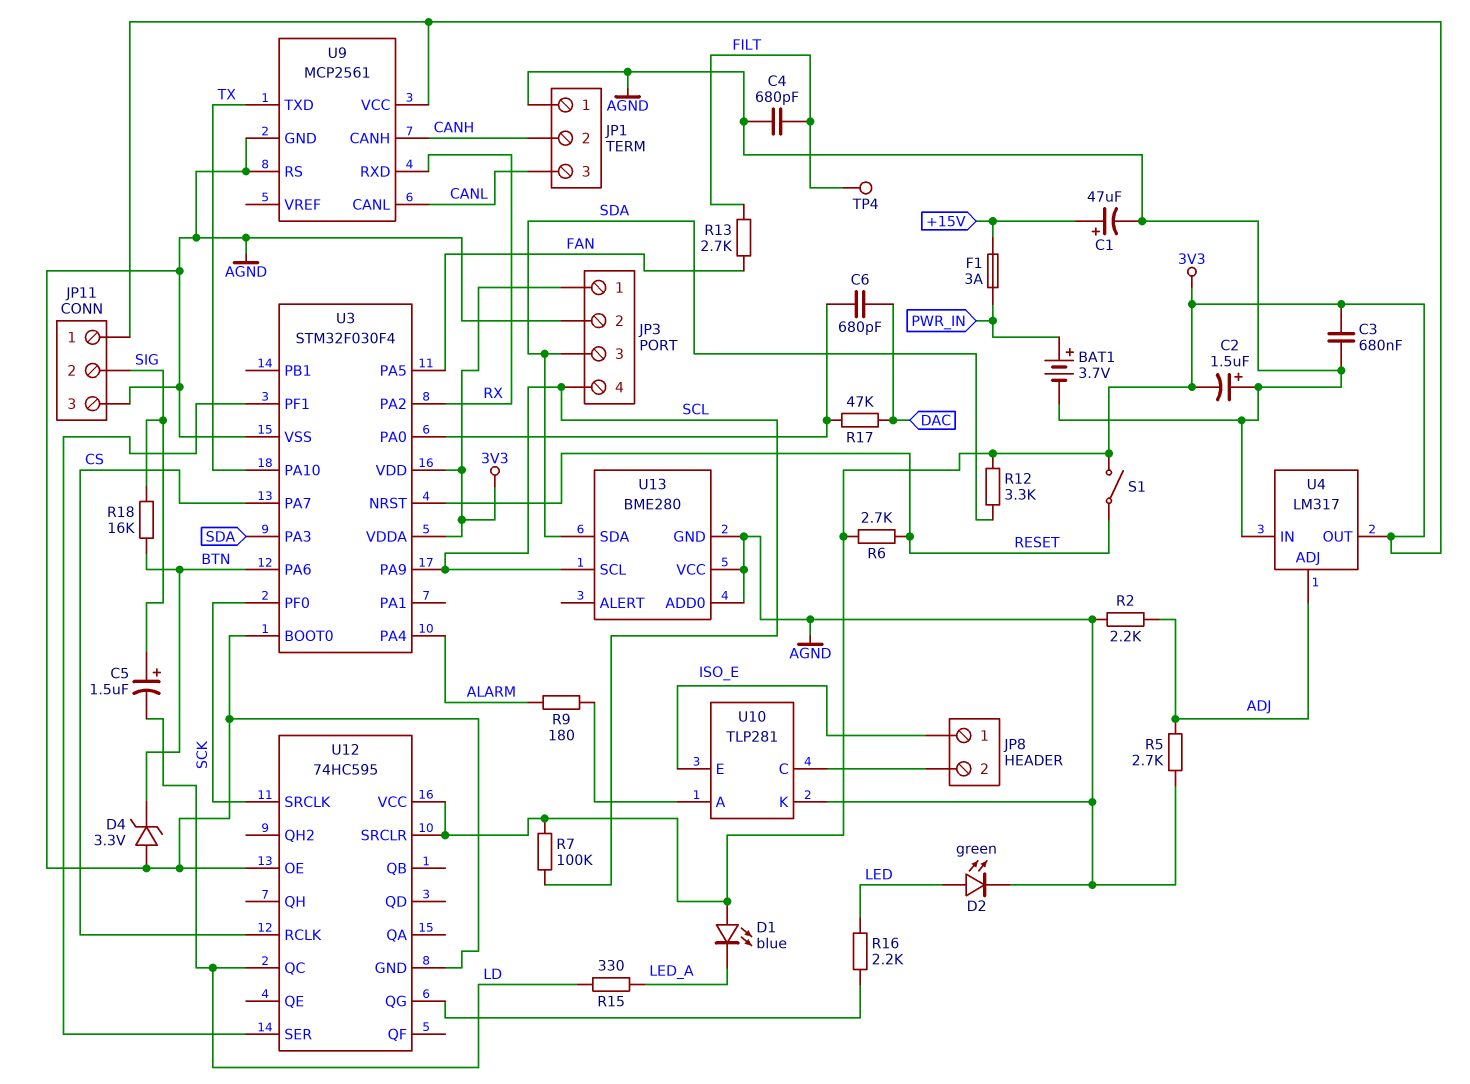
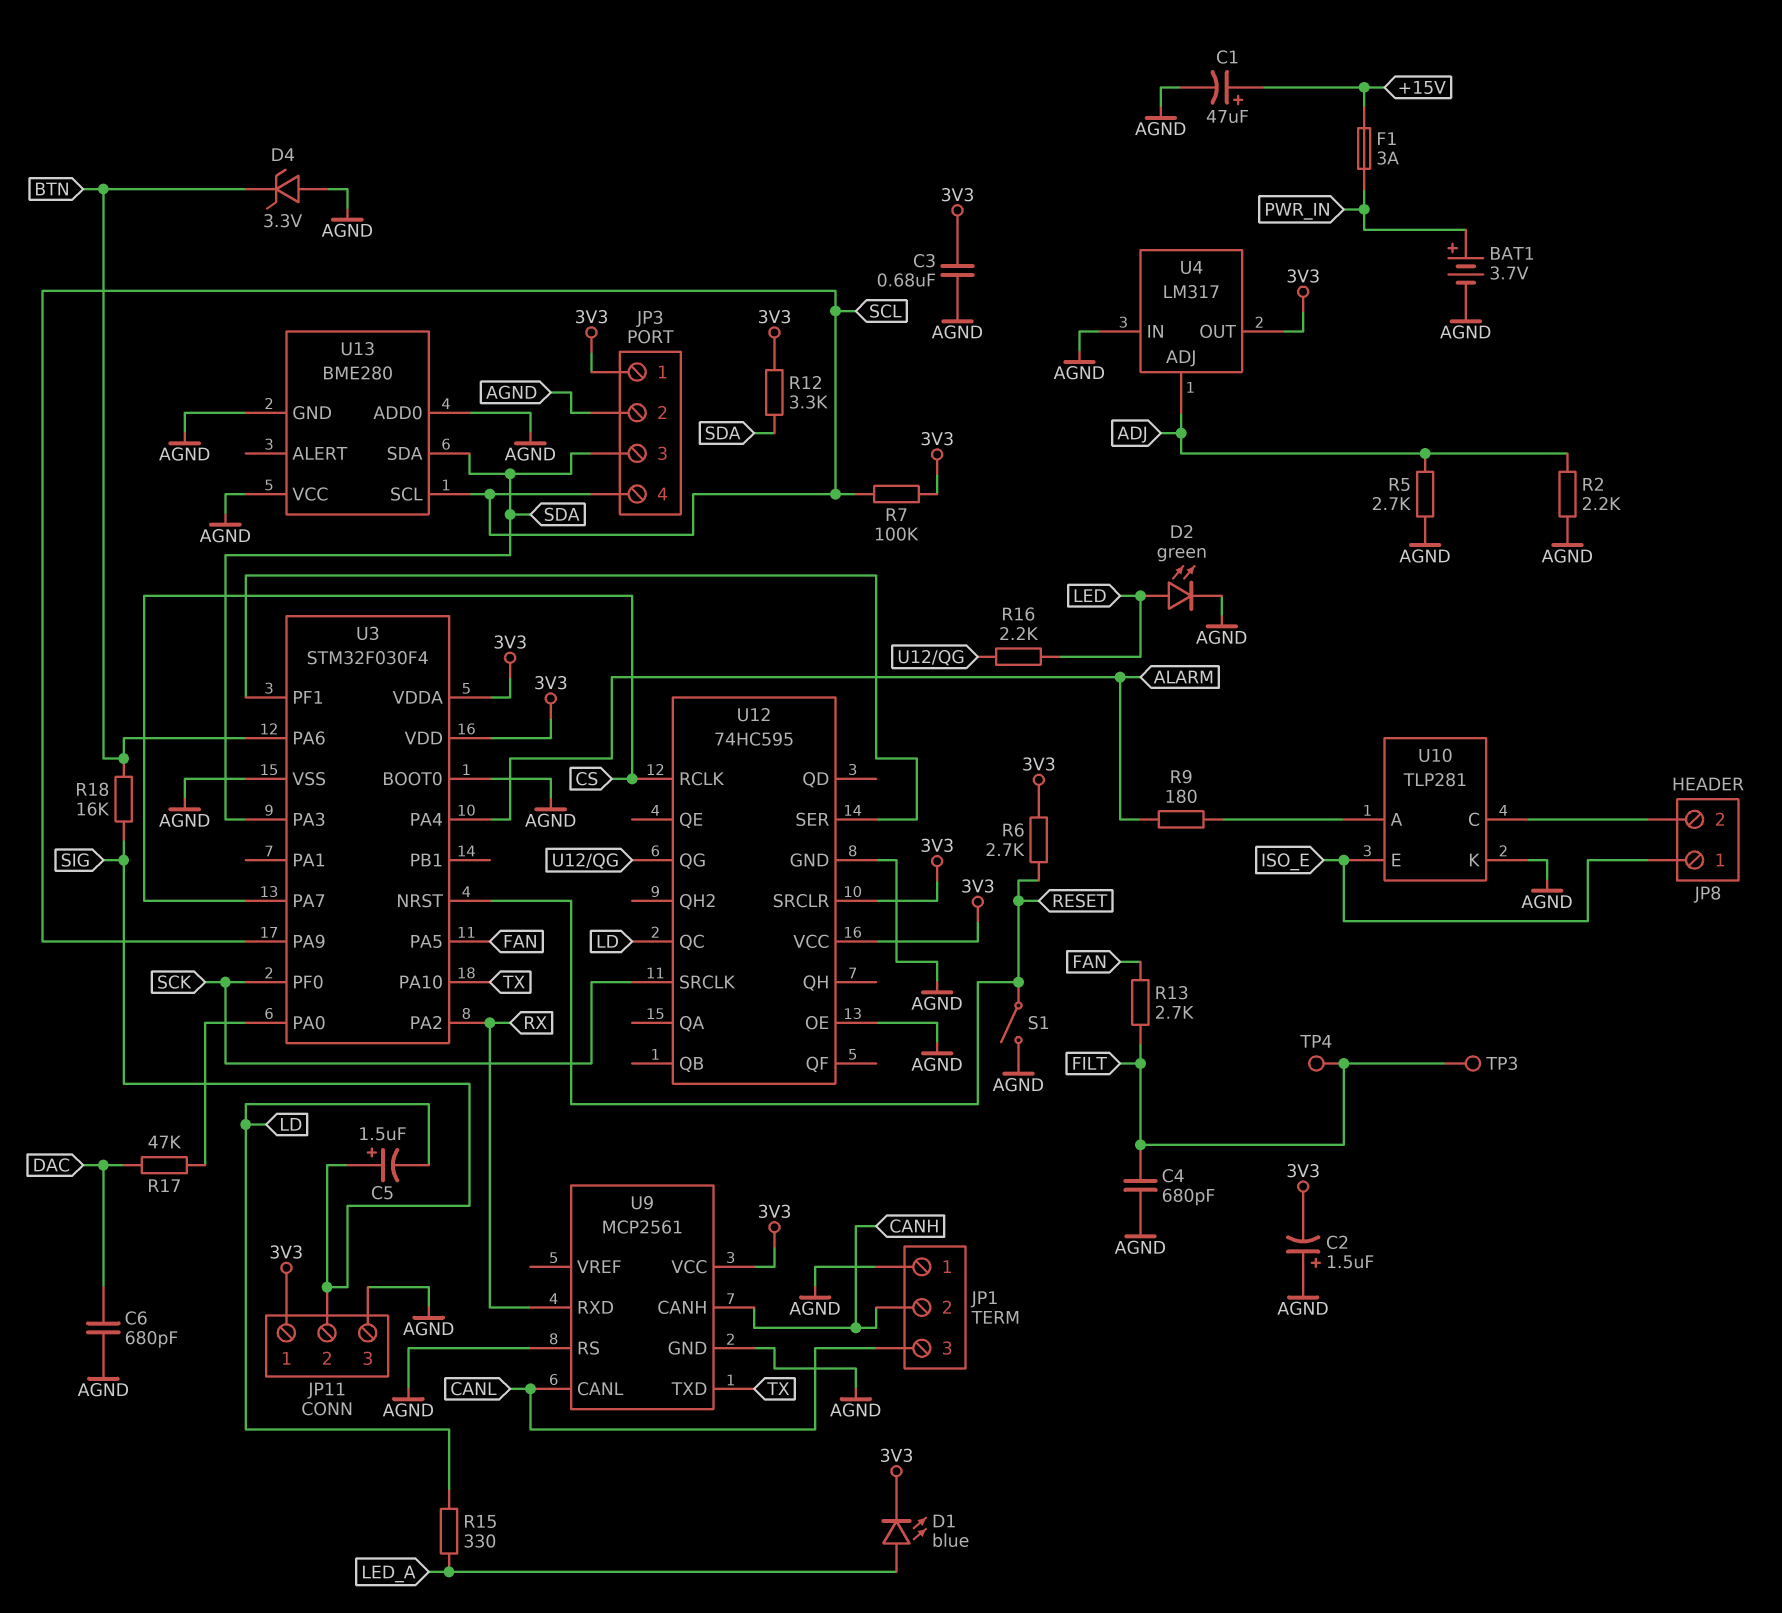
C6: 680pF (DAC, U3/PA0) -> 680pF (AGND, DAC)
D1: LED blue (A 3V3, K LED_A) -> LED blue (A LED_A, K 3V3)
S1: switch (3V3, RESET) -> switch (AGND, RESET)
TP3: none -> test point (FILT)

